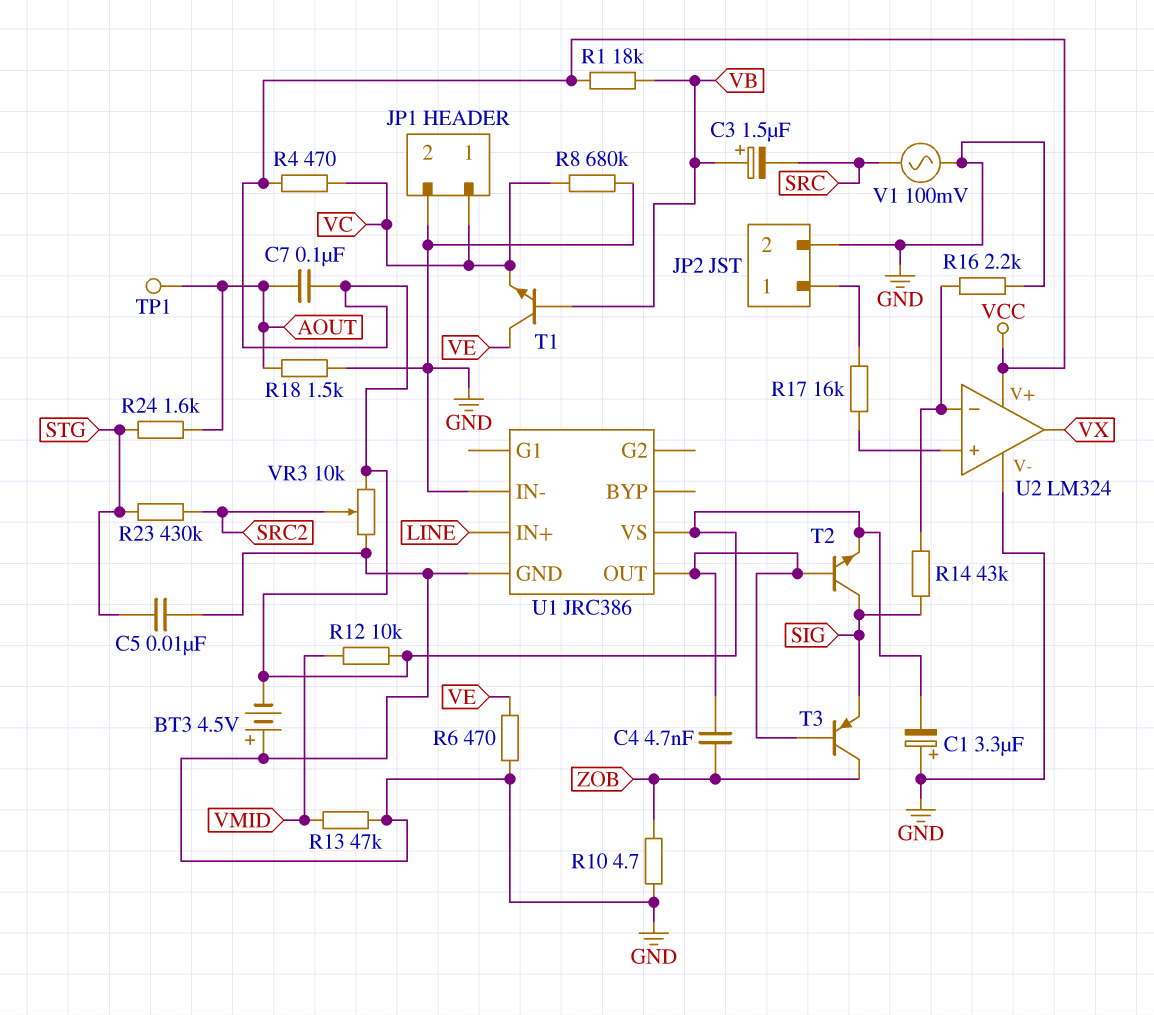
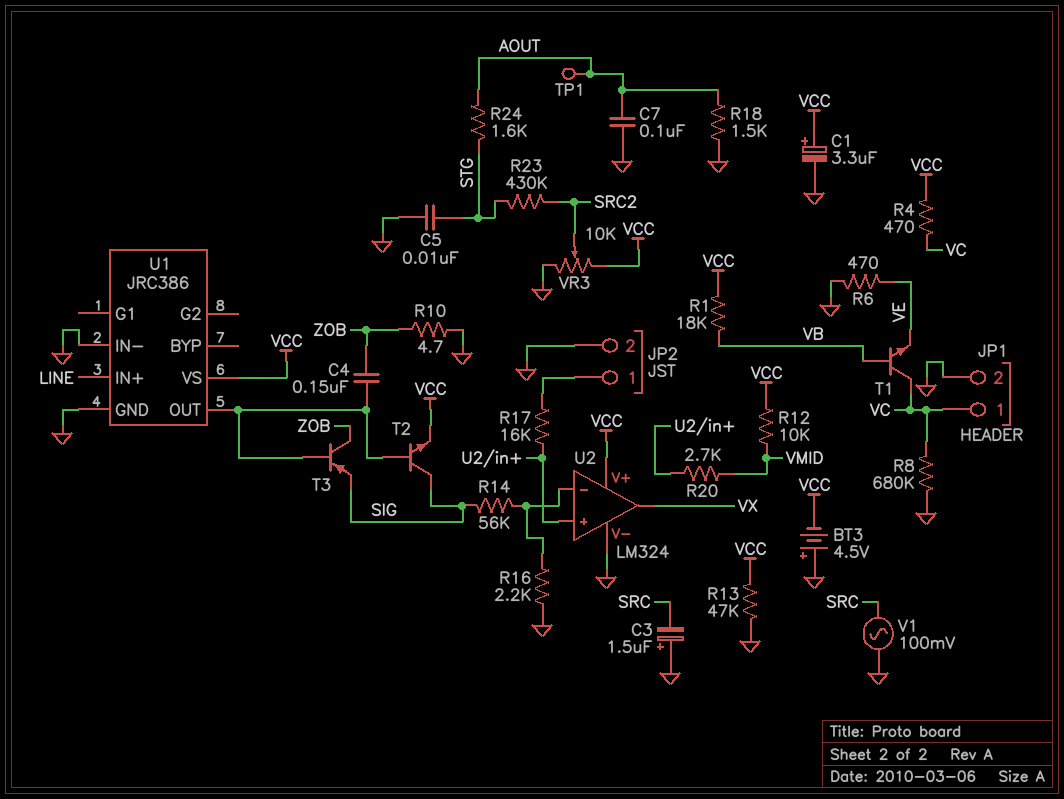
C1: 3.3uF (plus GND, minus VCC) -> 3.3uF (plus VCC, minus GND)
C3: 1.5uF (plus VB, minus SRC) -> 1.5uF (plus GND, minus SRC)
C4: 4.7nF (U1/OUT, ZOB) -> 150nF (U1/OUT, ZOB)
C7: 100nF (AOUT, VCC) -> 100nF (AOUT, GND)
R13: 47k (GND, VMID) -> 47k (GND, VCC)
R14: 43k (SIG, U2/in-) -> 56k (SIG, U2/in-)
R20: none -> 2.7k (U2/in+, VMID)
T1: NPN (B VB, C VE, E VC) -> NPN (B VB, C VC, E VE)

